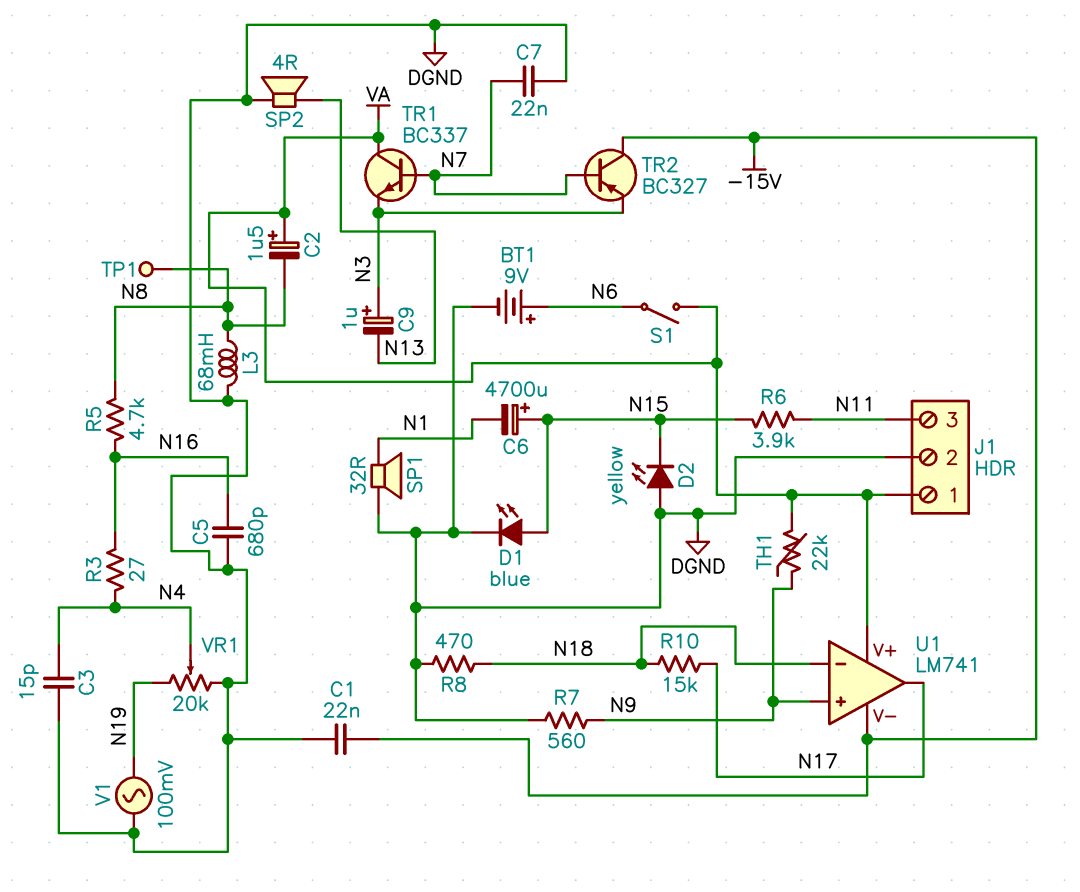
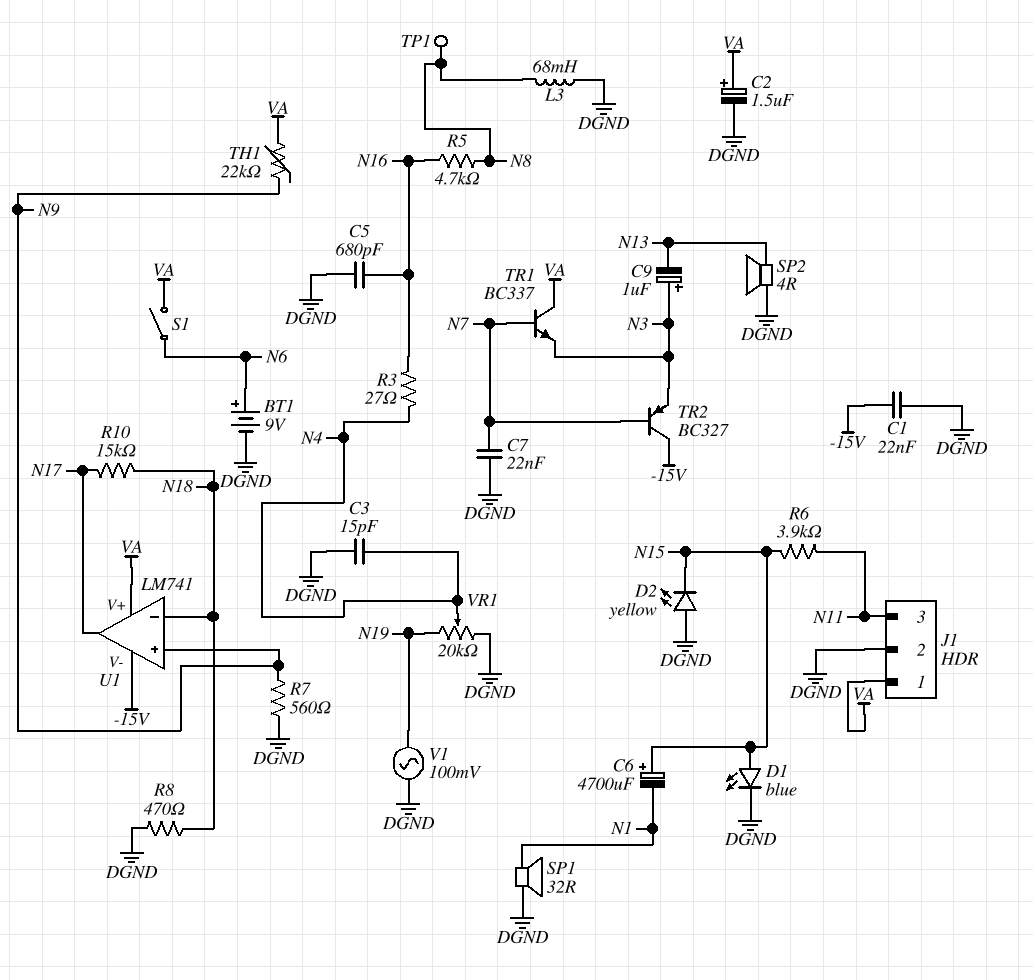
C2: 1.5uF (plus VA, minus N8) -> 1.5uF (plus VA, minus DGND)

